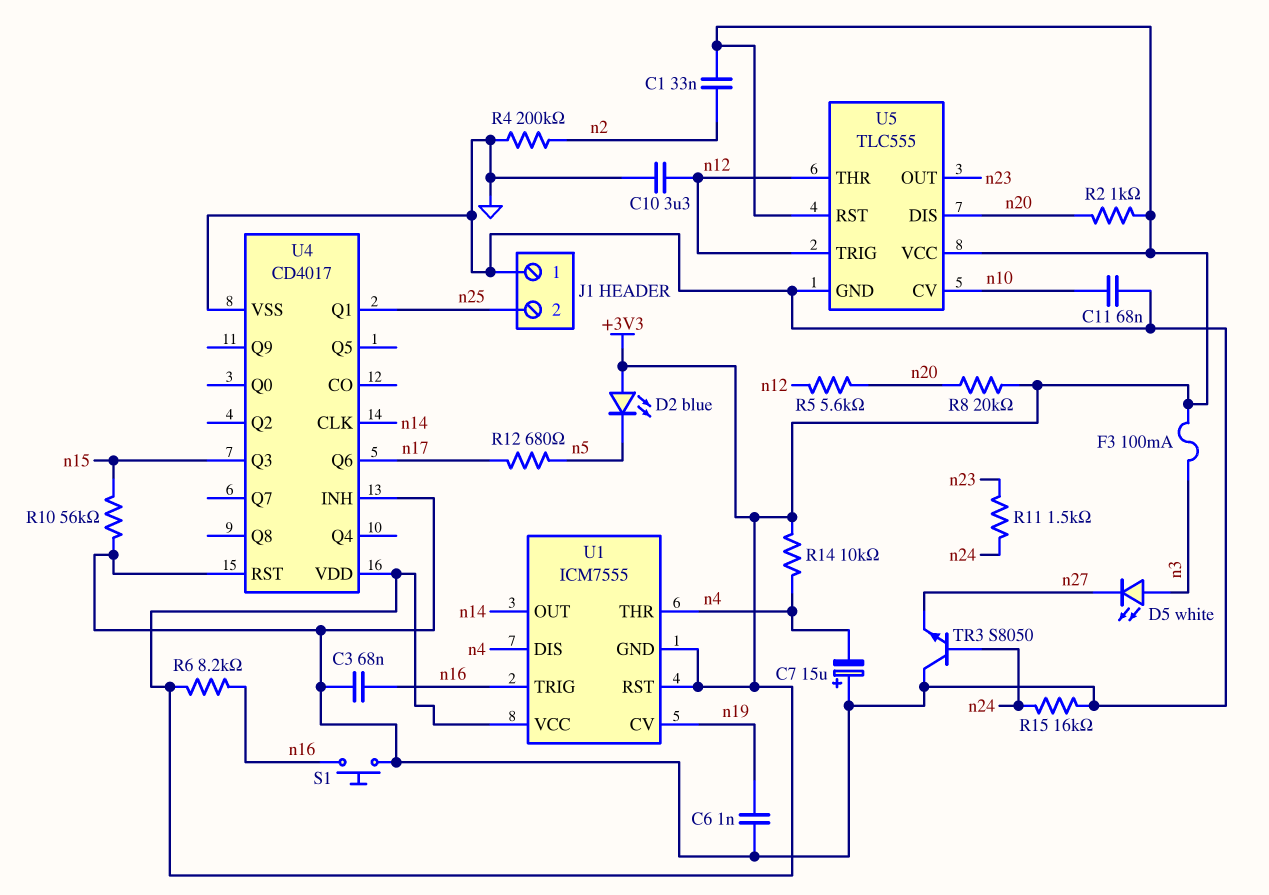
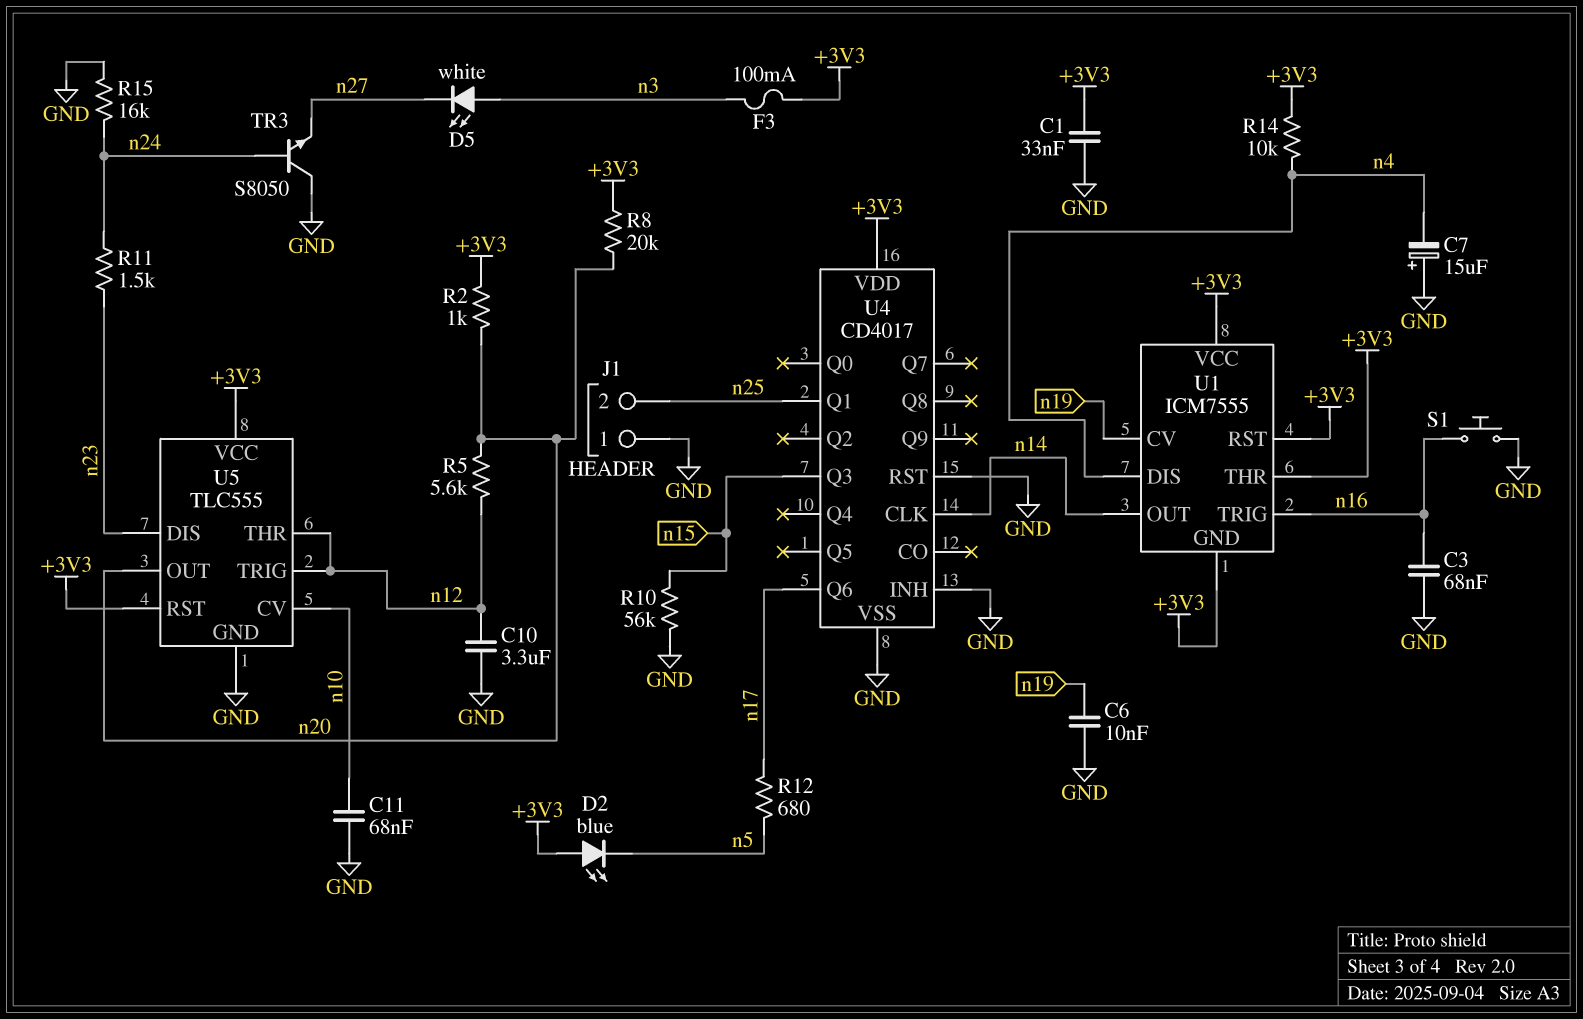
C1: 33nF (+3V3, n2) -> 33nF (+3V3, GND)
C6: 1nF (GND, n19) -> 10nF (GND, n19)
R4: 200k (GND, n2) -> none
R6: 8.2k (+3V3, n16) -> none
U1 pin THR: n4 -> +3V3
U5 pin DIS: n20 -> n23
U5 pin OUT: n23 -> n20

